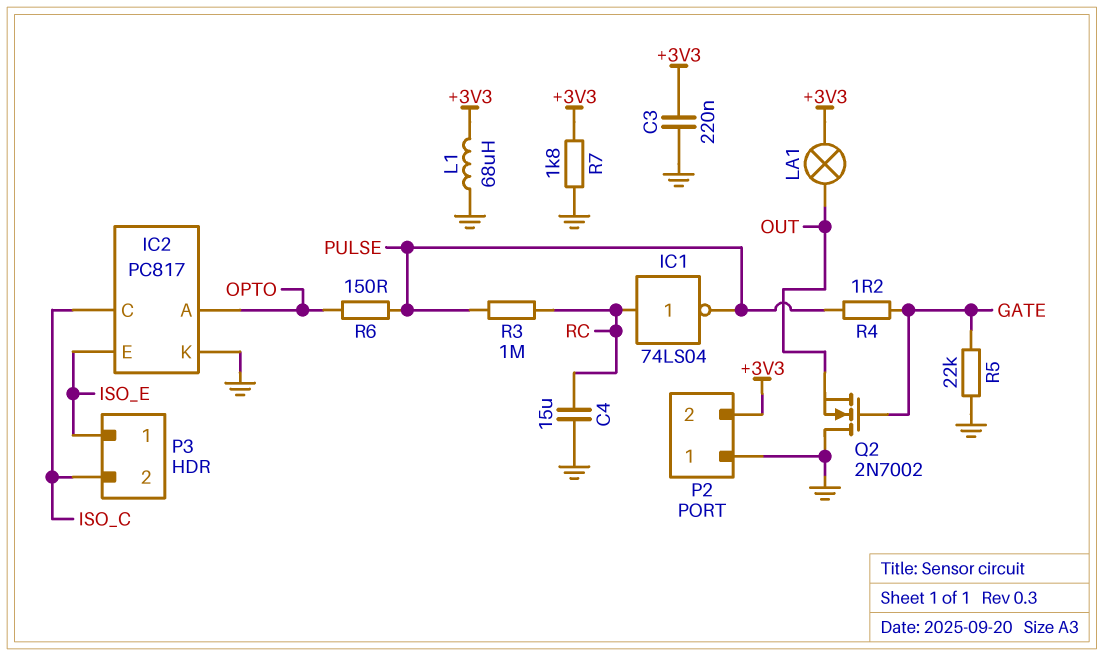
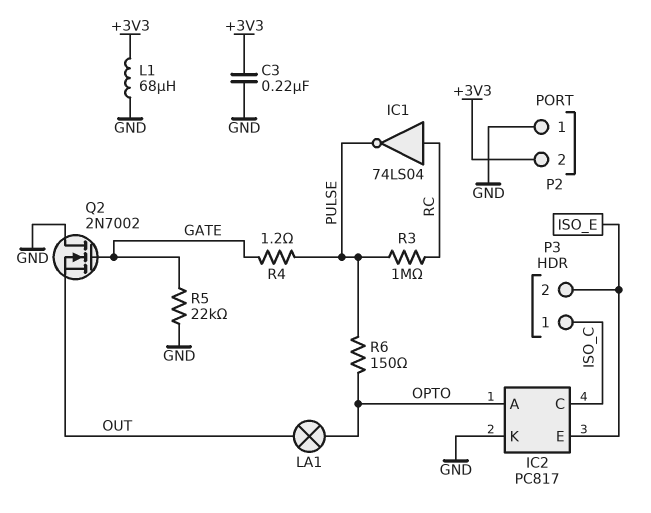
C4: 15uF (GND, RC) -> none
LA1: lamp (+3V3, OUT) -> lamp (OPTO, OUT)
P3 pin 1: ISO_E -> ISO_C
P3 pin 2: ISO_C -> ISO_E
R7: 1.8k (+3V3, GND) -> none

